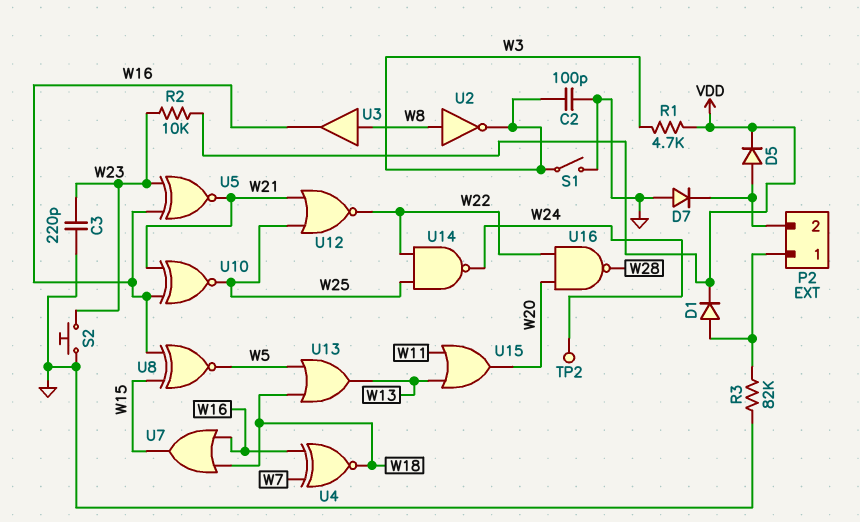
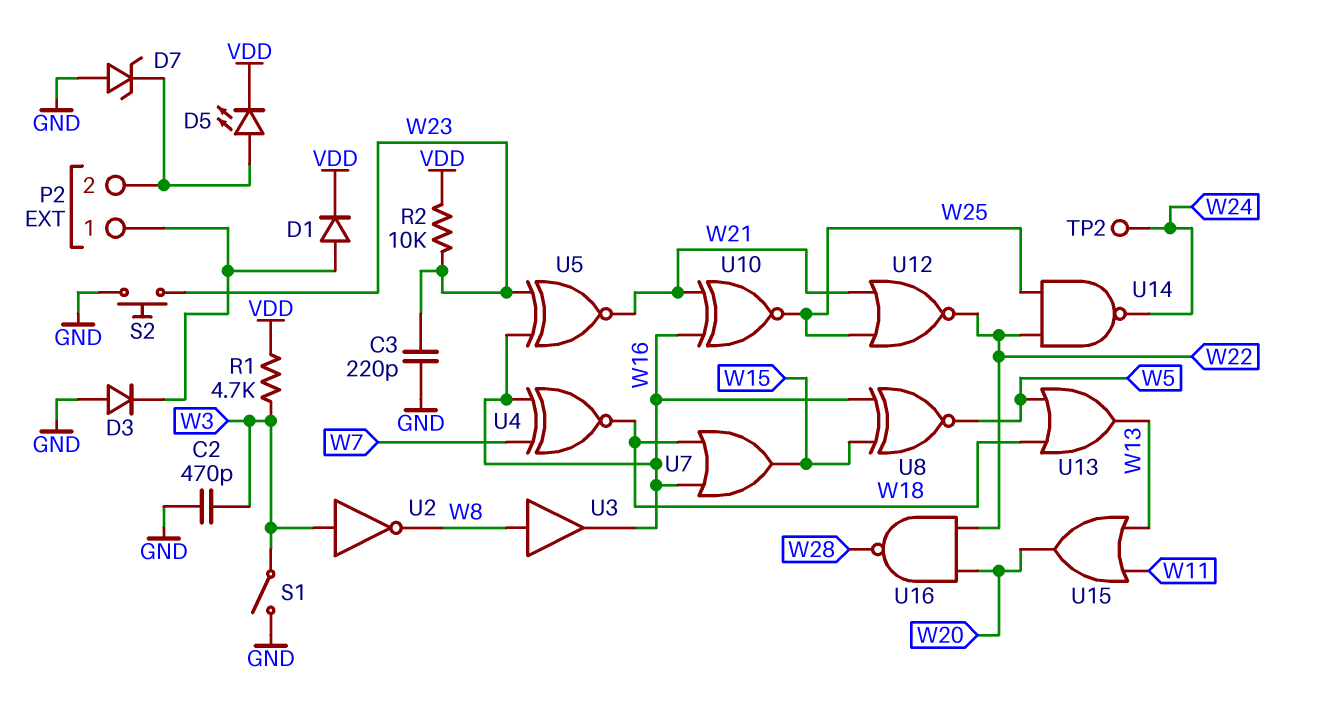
C2: 100pF (GND, W3) -> 470pF (GND, W3)
D3: none -> diode (A GND, K P2/1)
D5: diode (A P2/2, K VDD) -> LED (A P2/2, K VDD)
D7: diode (A GND, K P2/2) -> zener (A GND, K P2/2)
R3: 82k (GND, P2/1) -> none
U2: NOT (in W8, out W3) -> NOT (in W3, out W8)

